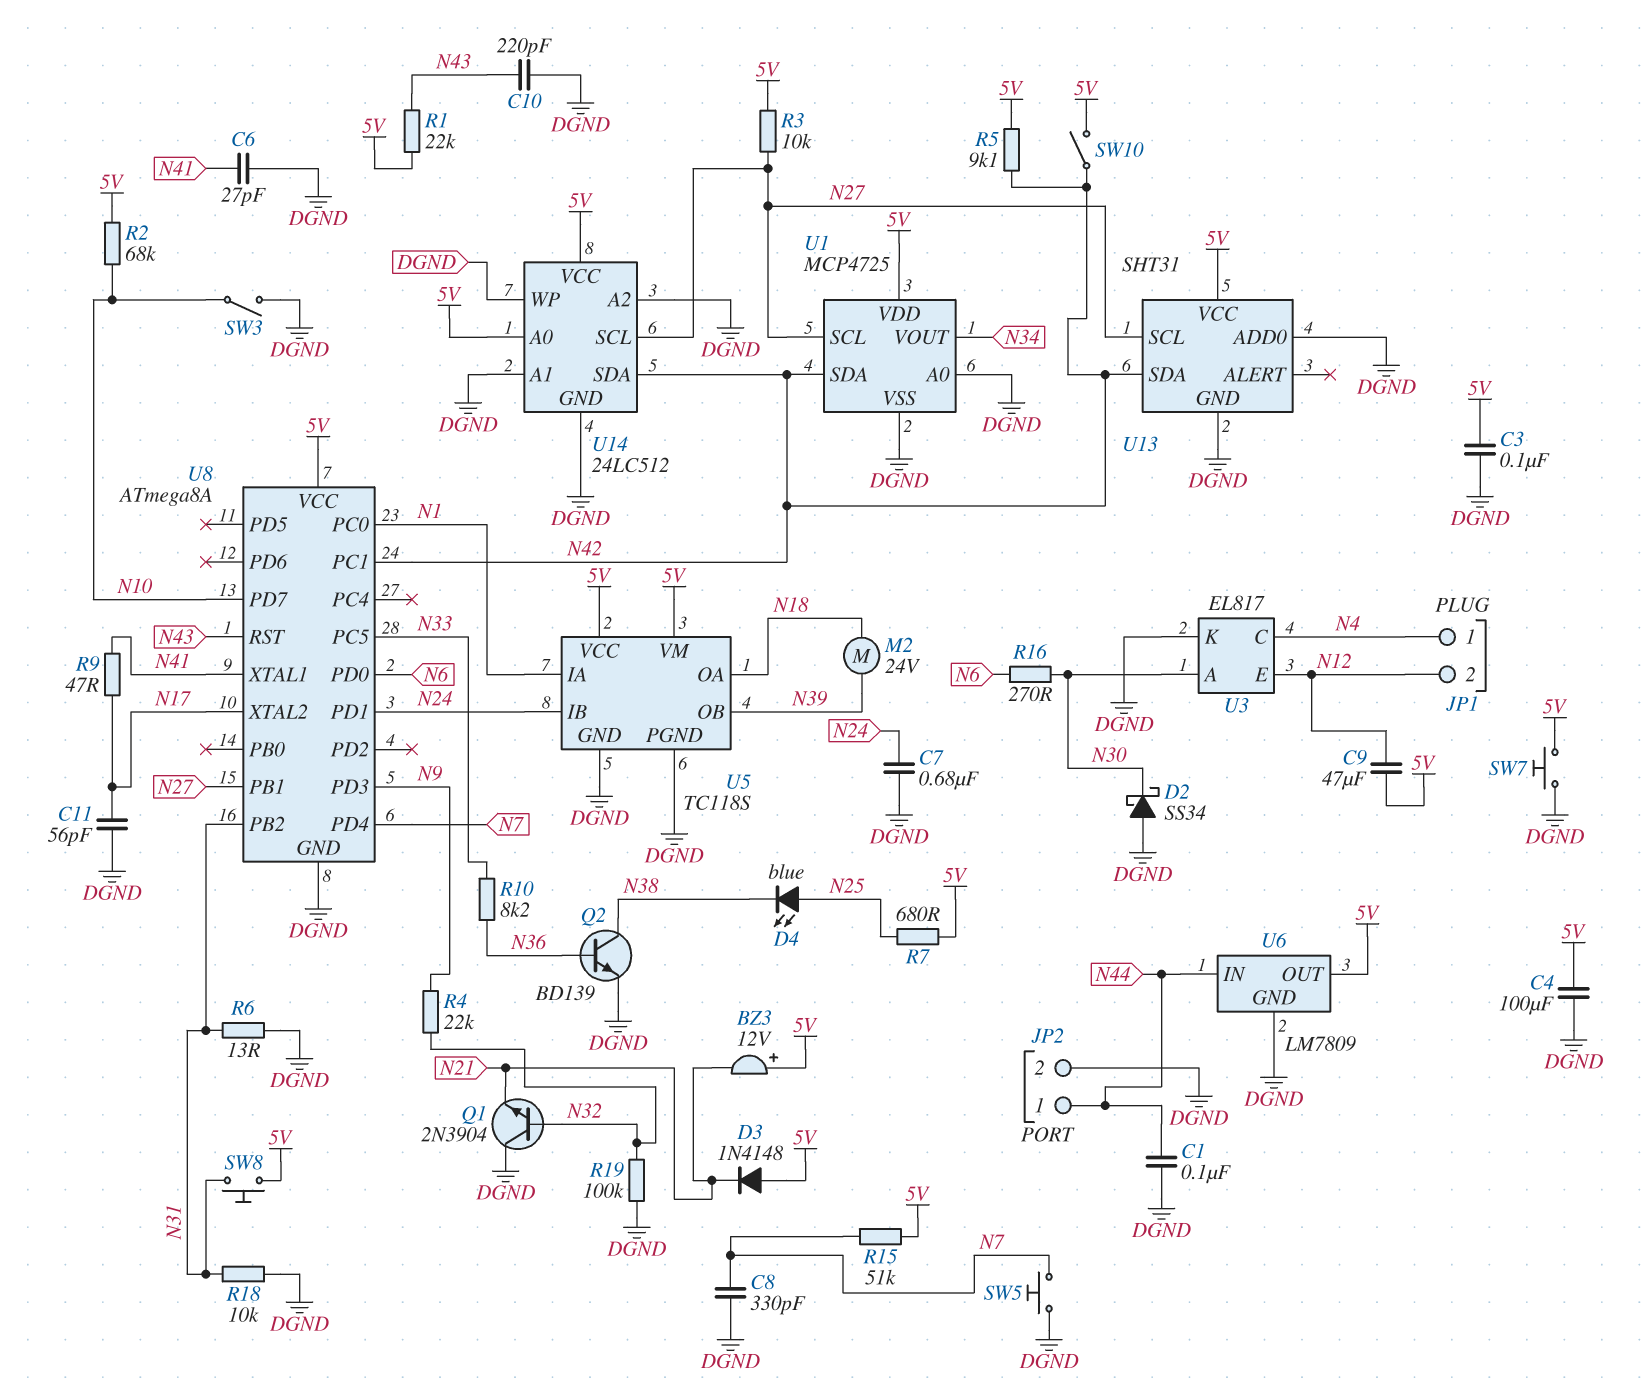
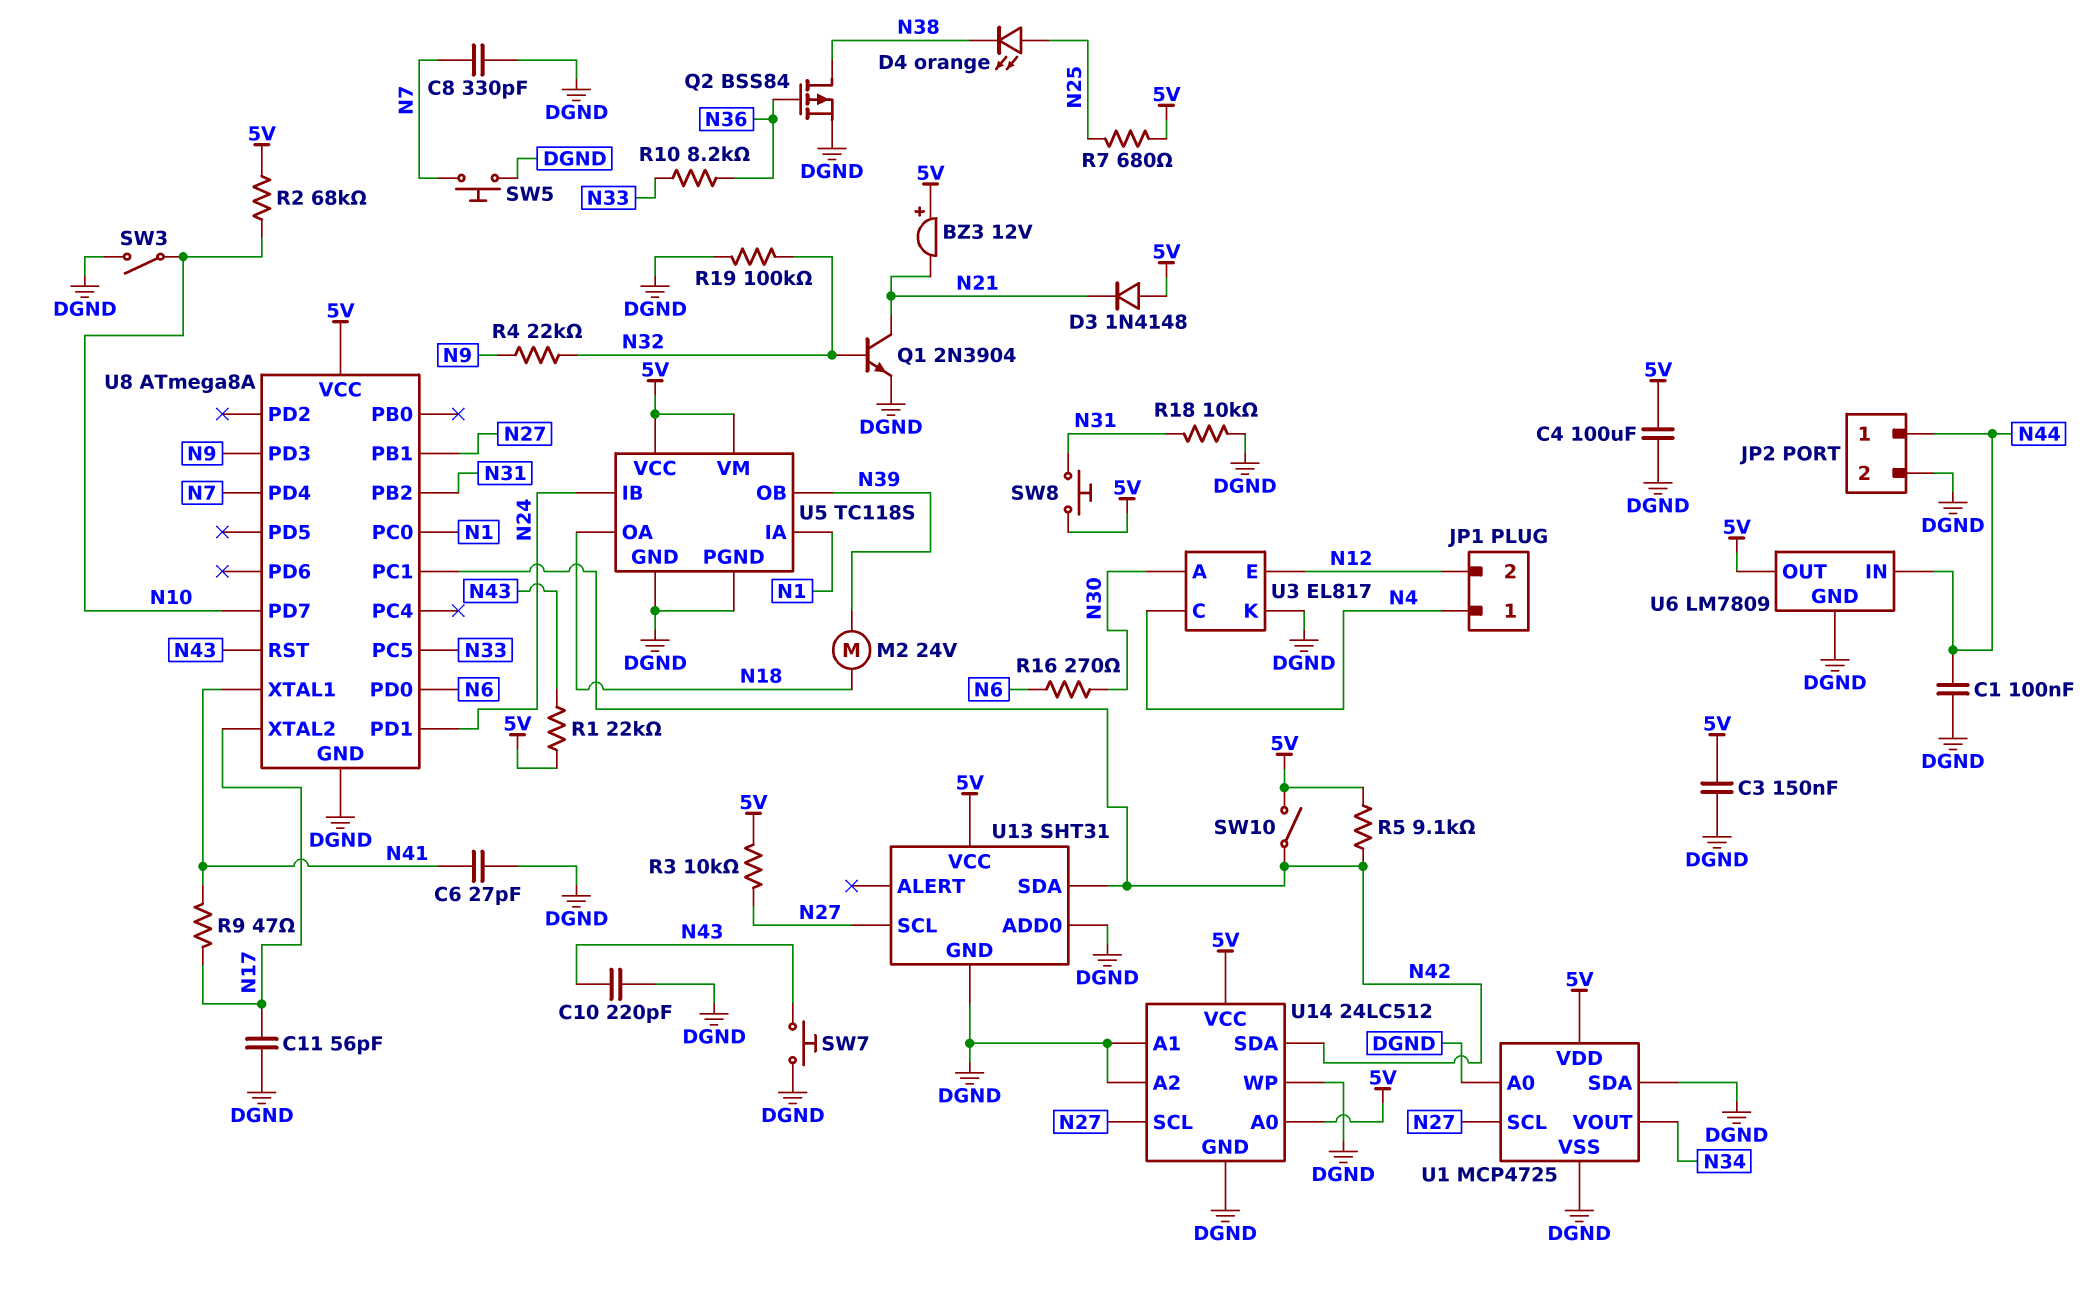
C3: 100nF (5V, DGND) -> 150nF (5V, DGND)
C7: 680nF (DGND, N24) -> none
C9: 47uF (5V, N12) -> none
D2: schottky SS34 (A DGND, K N30) -> none
D4: LED blue (A N25, K N38) -> LED orange (A N25, K N38)
Q1: NPN 2N3904 (B N32, C DGND, E N21) -> NPN 2N3904 (B N32, C N21, E DGND)
Q2: NPN BD139 (B N36, C N38, E DGND) -> PMOS BSS84 (G N36, D N38, S DGND)
R6: 13 (DGND, N31) -> none
R15: 51k (5V, N7) -> none
SW7: button (5V, DGND) -> button (DGND, N43)
U1 pin SDA: N42 -> DGND

